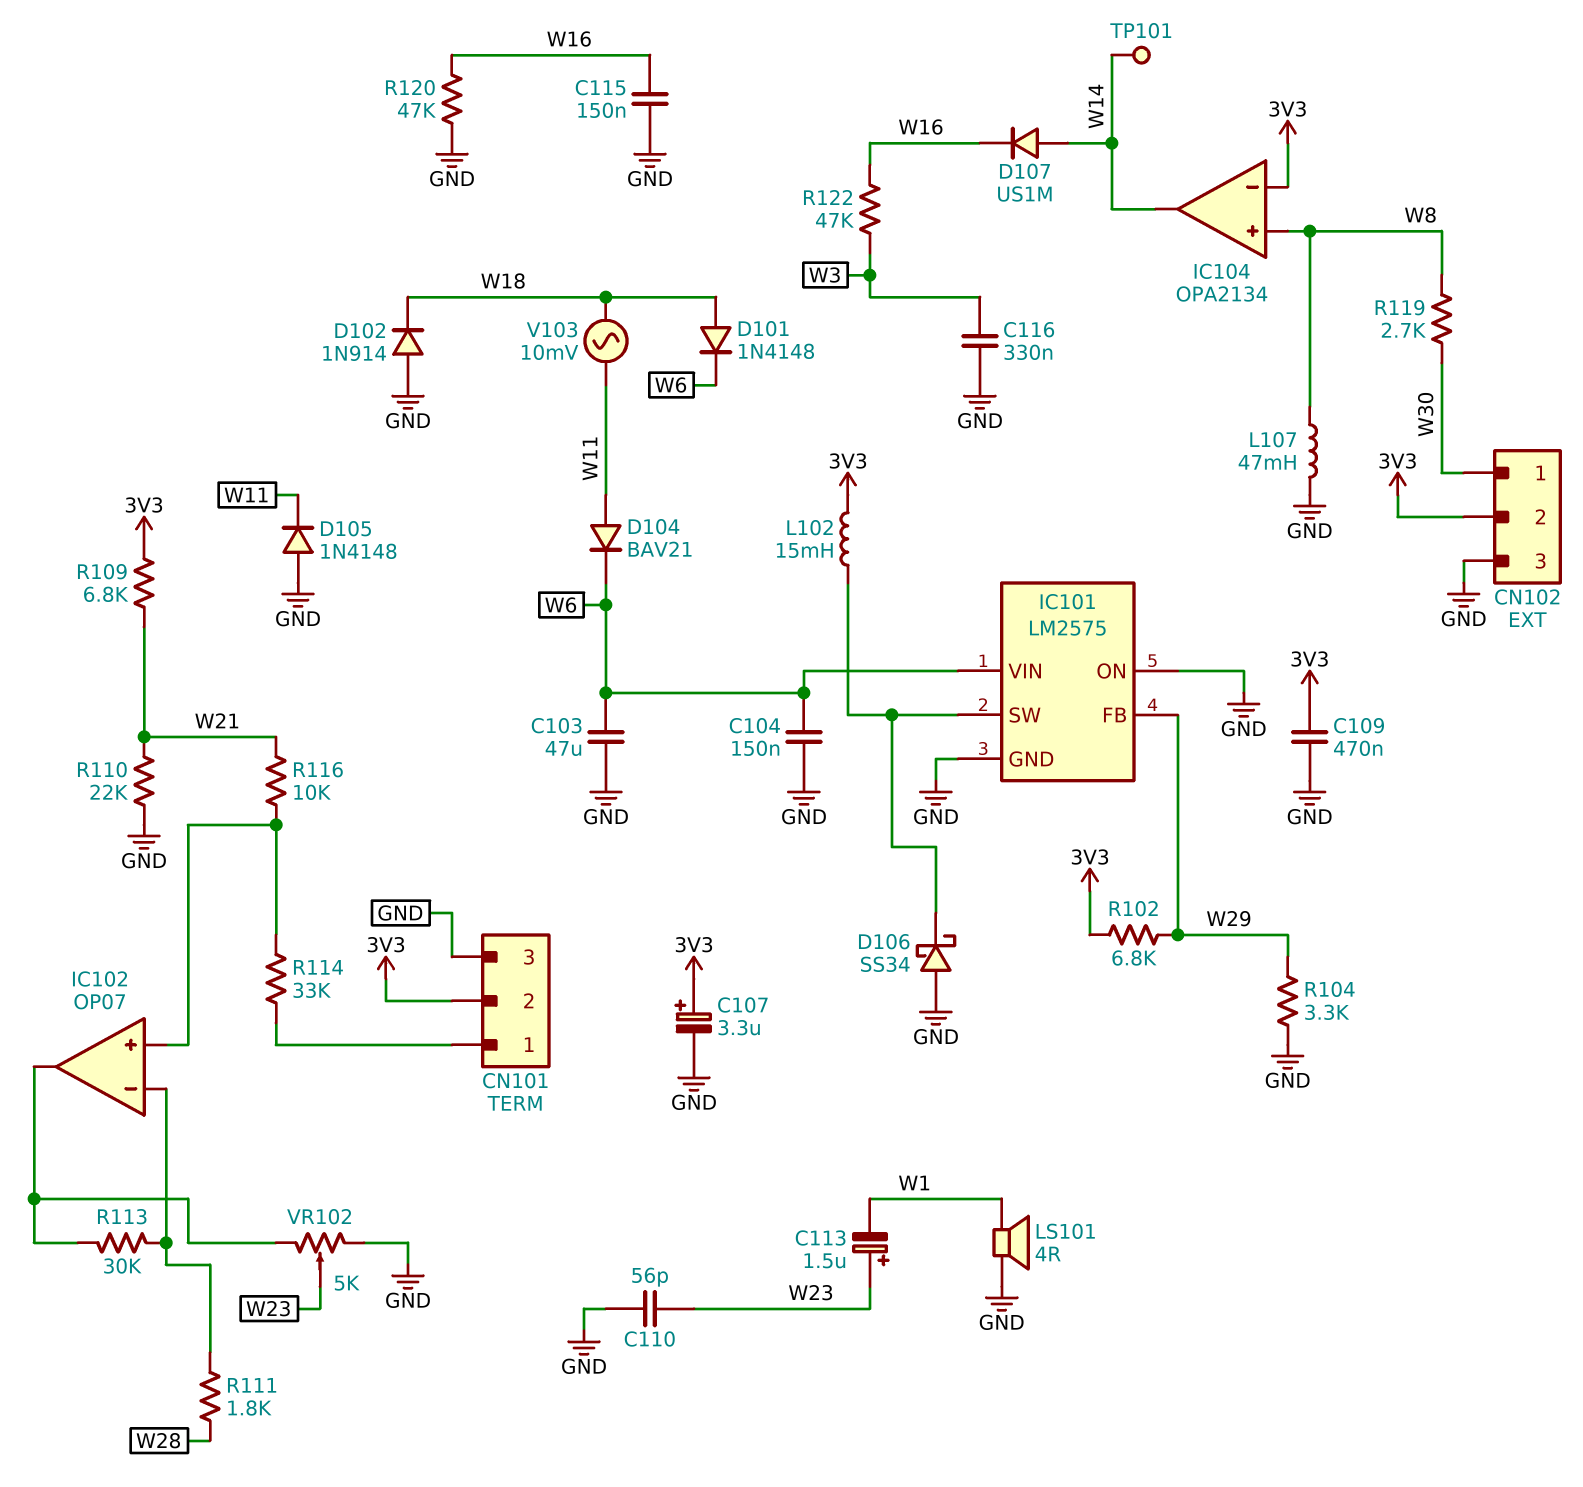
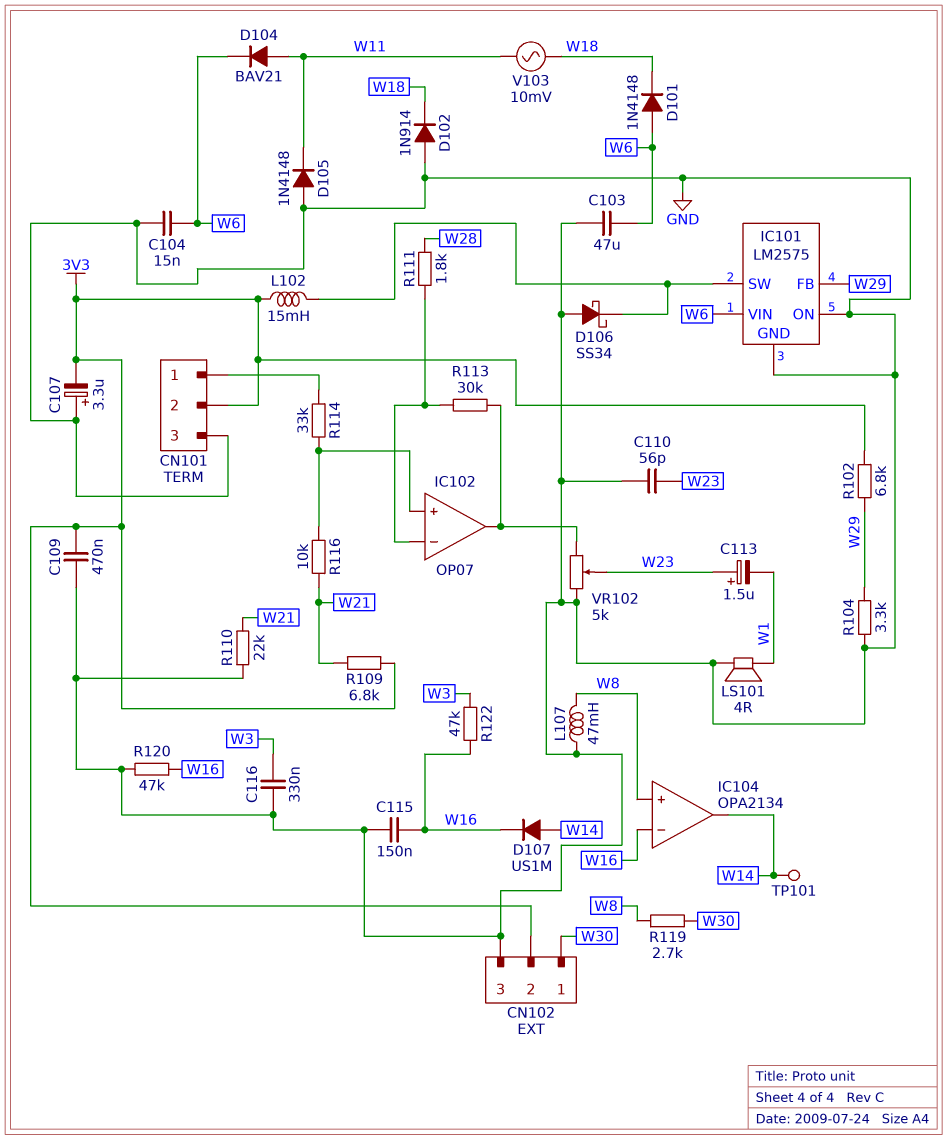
C104: 150nF (GND, W6) -> 15nF (GND, W6)
C107: 3.3uF (plus 3V3, minus GND) -> 3.3uF (plus GND, minus 3V3)
D101: diode 1N4148 (A W18, K W6) -> diode 1N4148 (A W6, K W18)
IC104 pin in-: 3V3 -> W16

